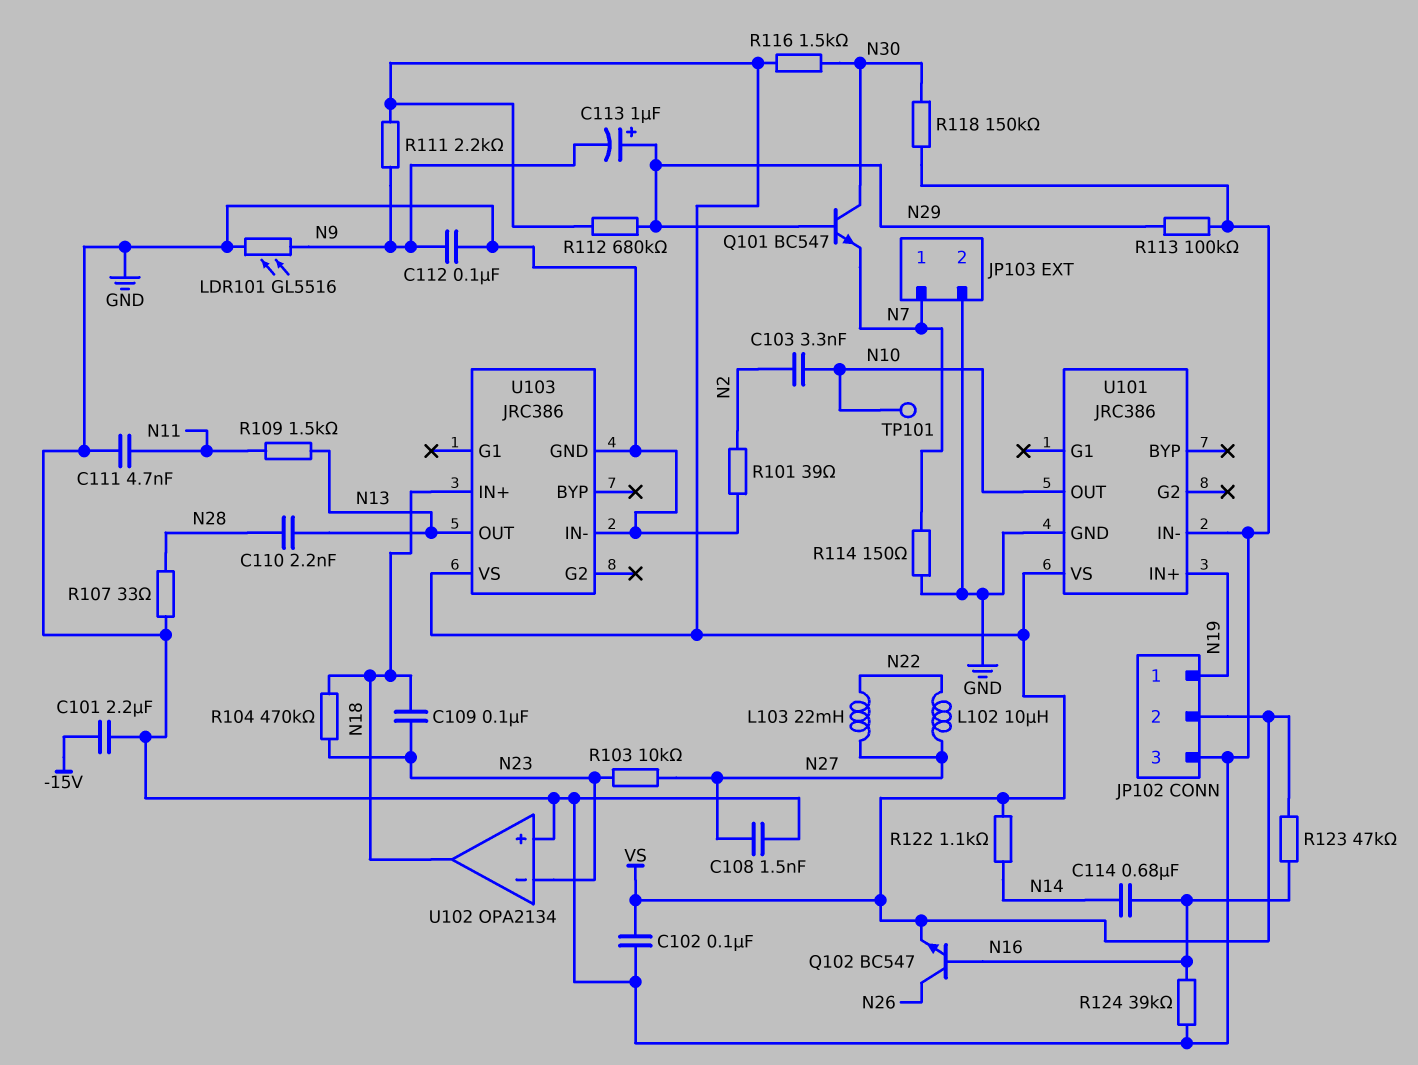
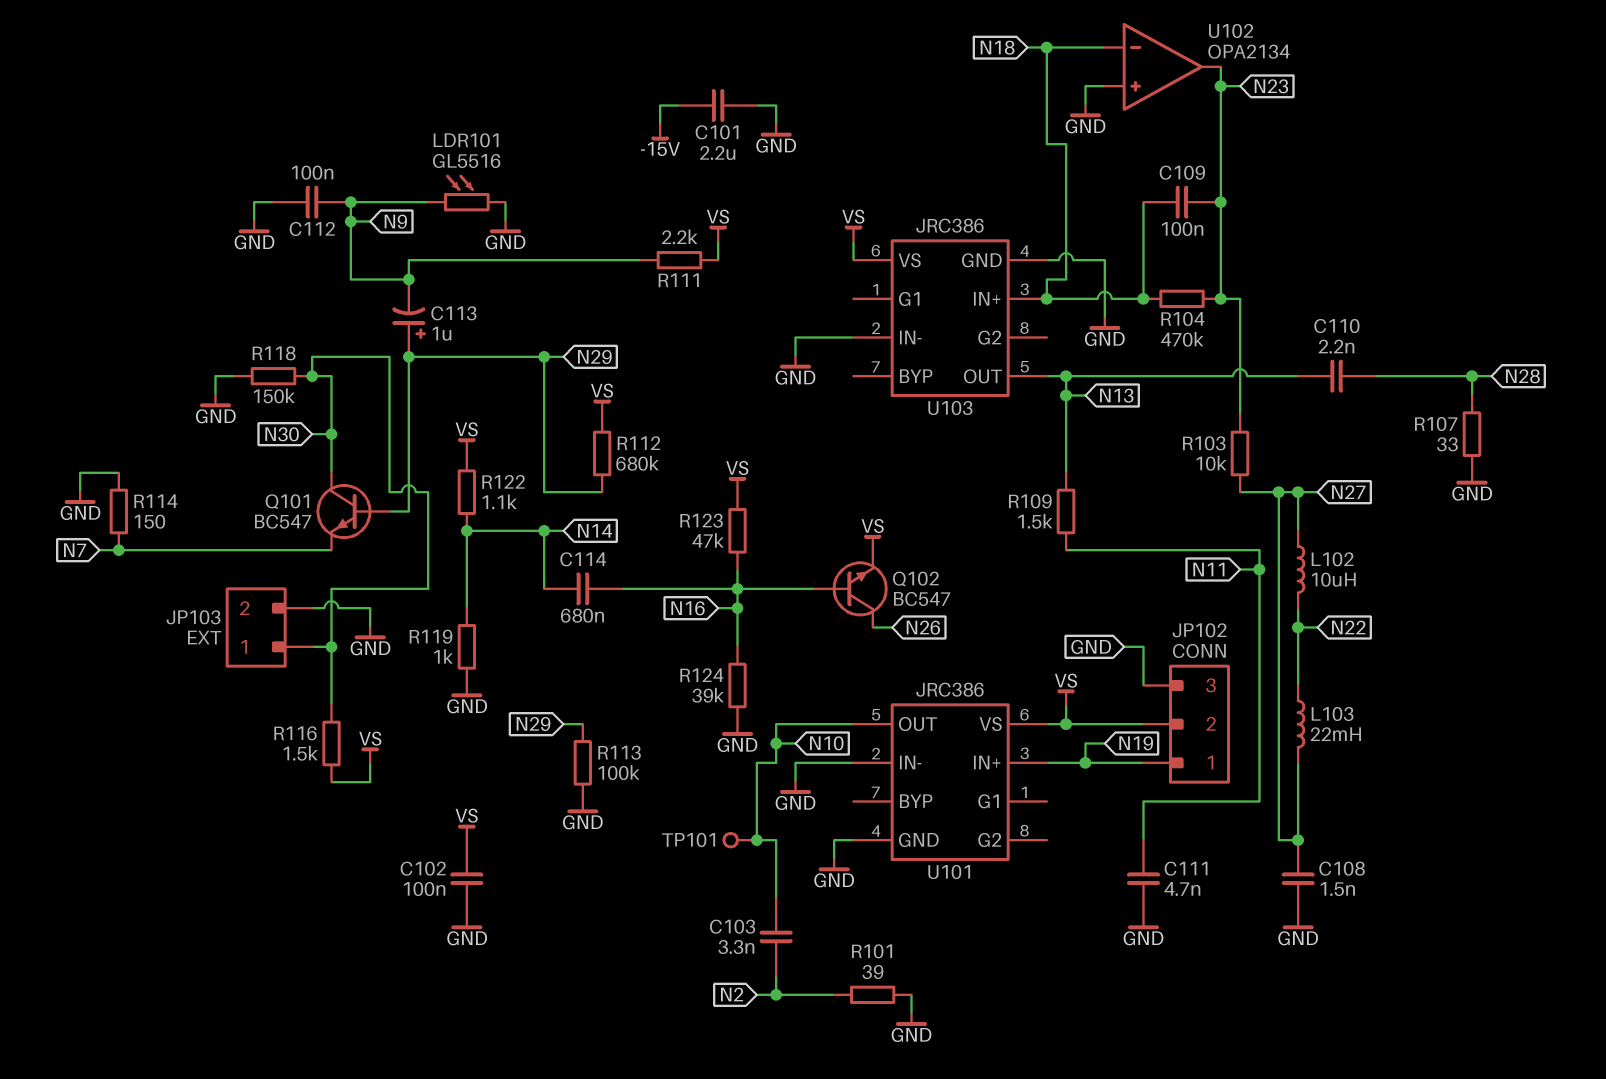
JP103 pin 1: N7 -> N30
R119: none -> 1k (GND, N14)
U102 pin in-: N23 -> N18
U102 pin out: N18 -> N23

